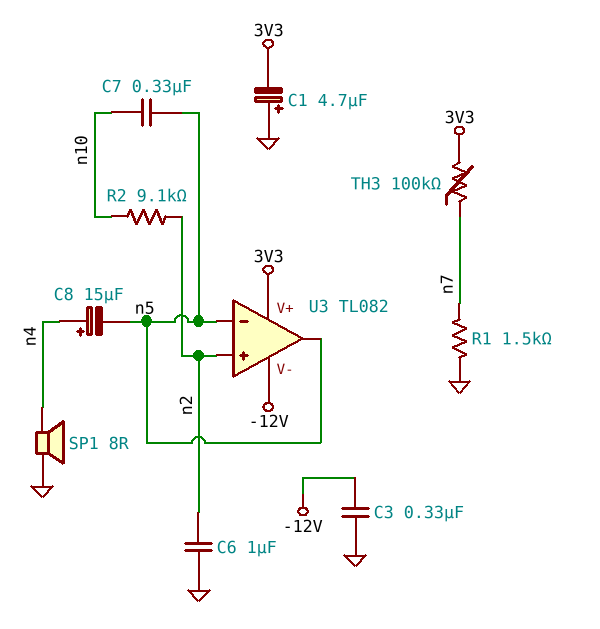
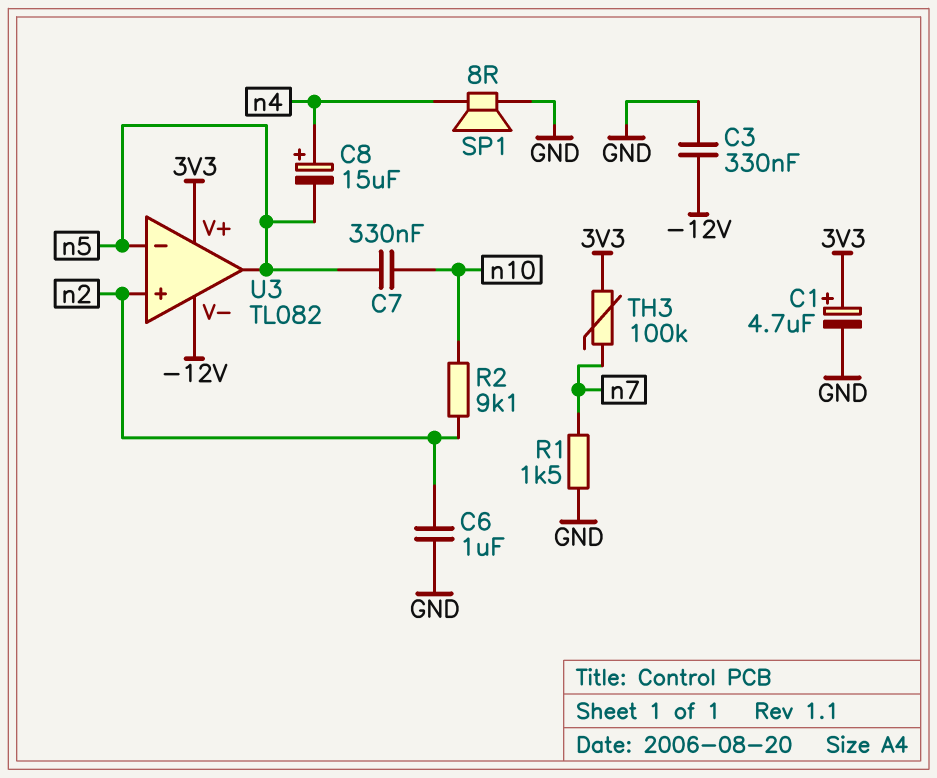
C1: 4.7uF (plus GND, minus 3V3) -> 4.7uF (plus 3V3, minus GND)

